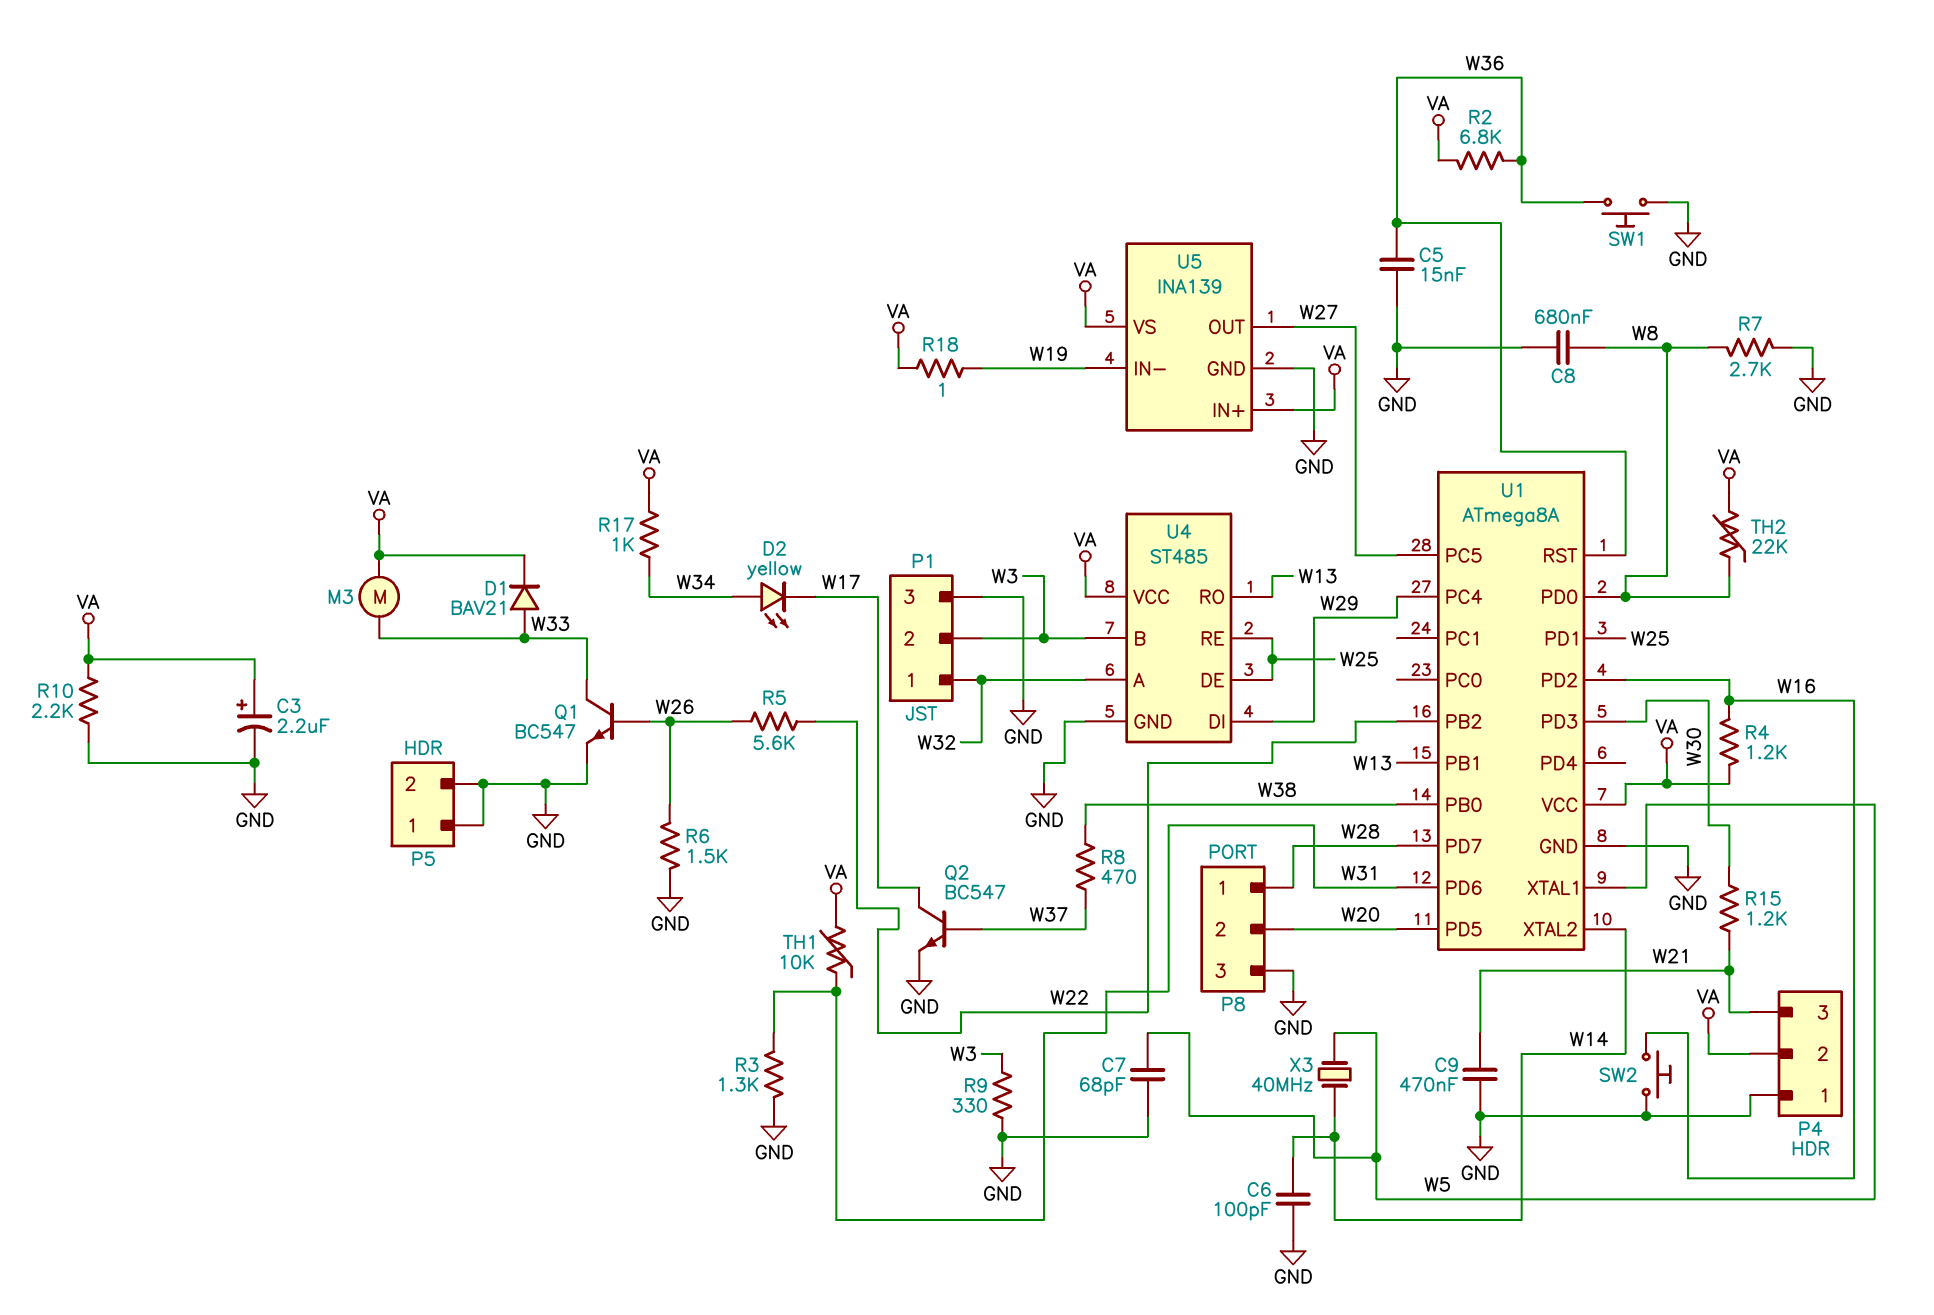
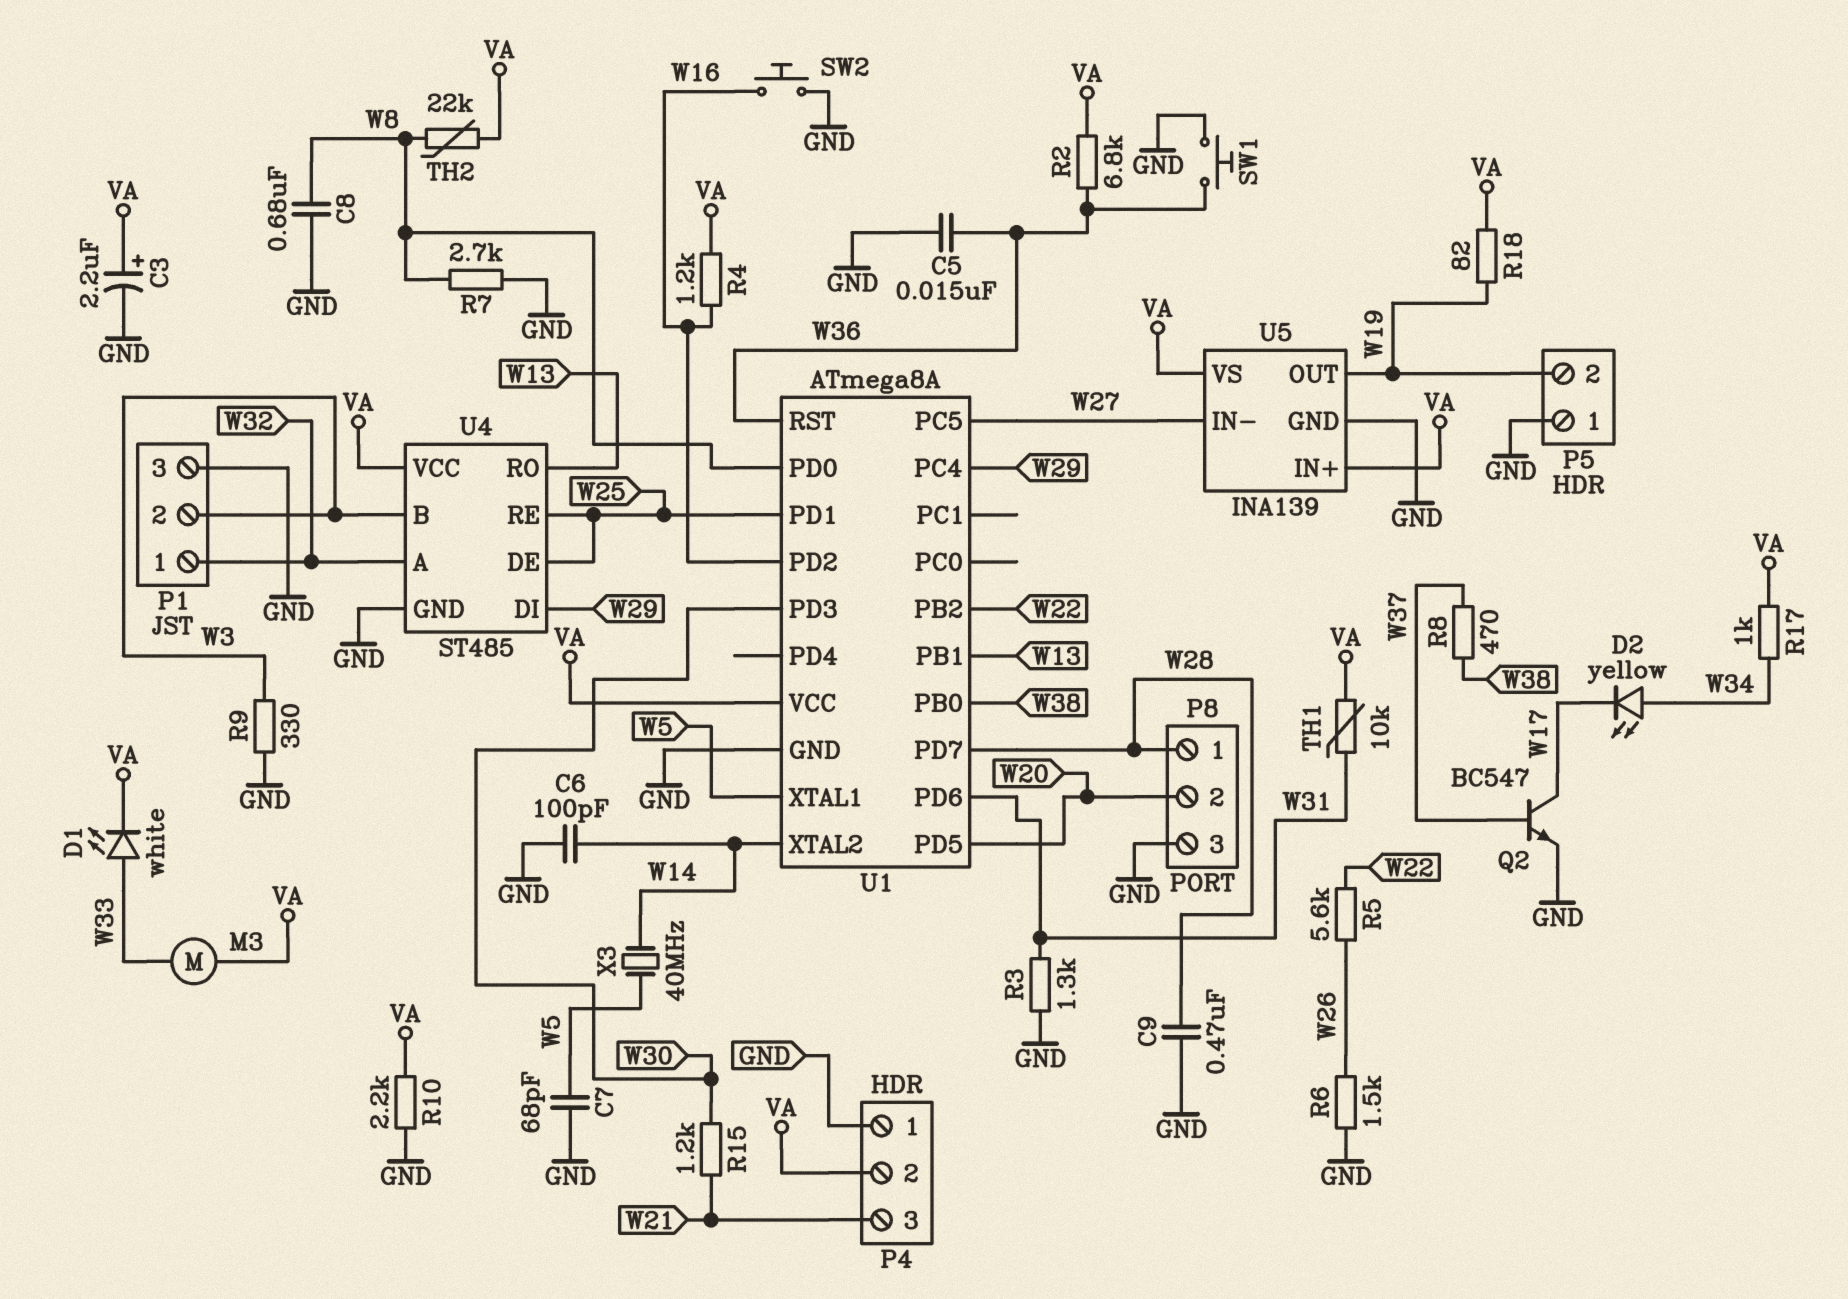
C9: 470nF (GND, W21) -> 470nF (GND, W28)
D1: diode BAV21 (A W33, K VA) -> LED white (A W33, K VA)
P5 pin 2: GND -> W19
Q1: NPN BC547 (B W26, C W33, E GND) -> none
R18: 1 (VA, W19) -> 82 (VA, W19)
U5 pin IN-: W19 -> W27
U5 pin OUT: W27 -> W19

